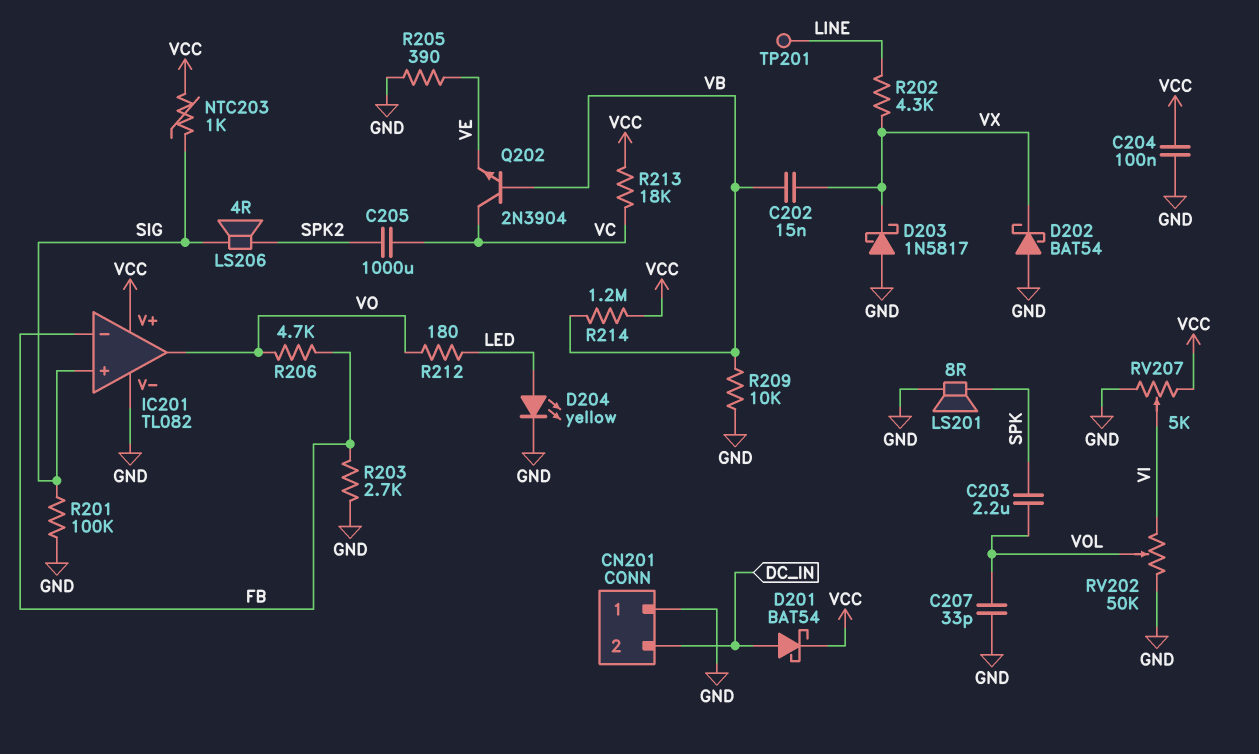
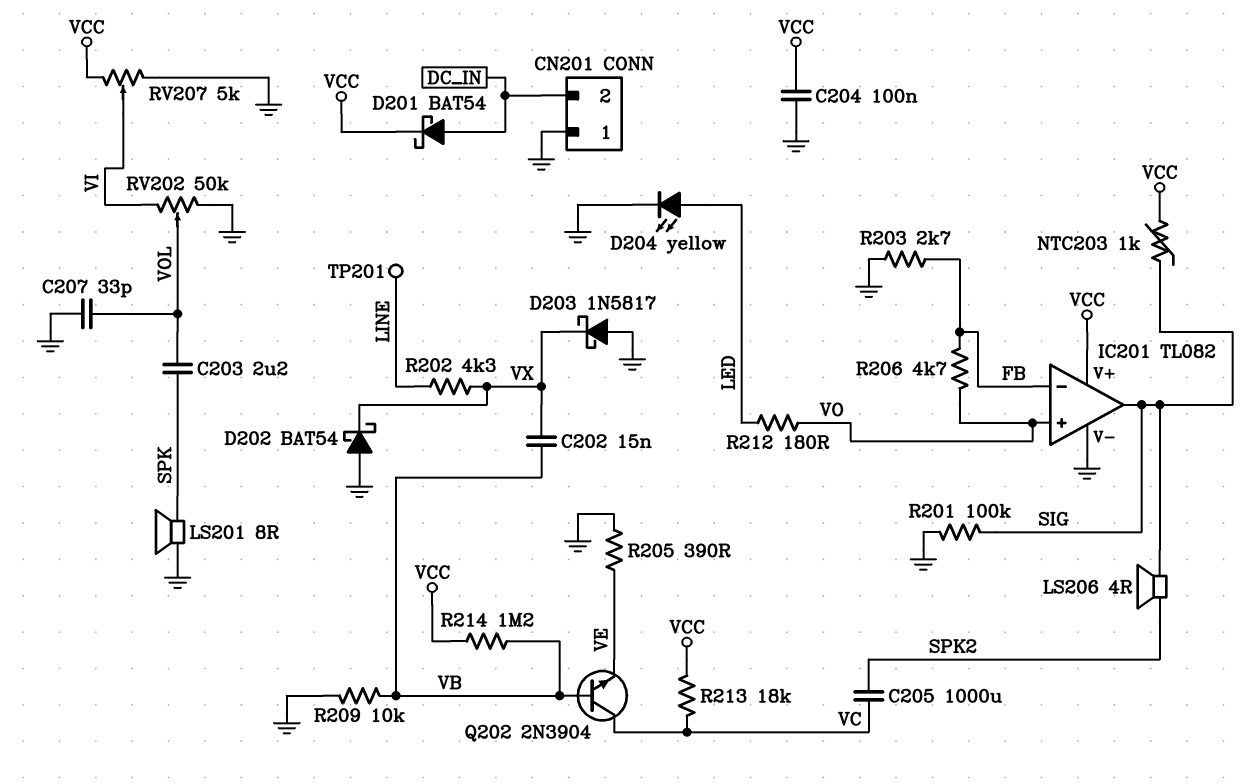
IC201 pin in+: SIG -> VO
IC201 pin out: VO -> SIG

